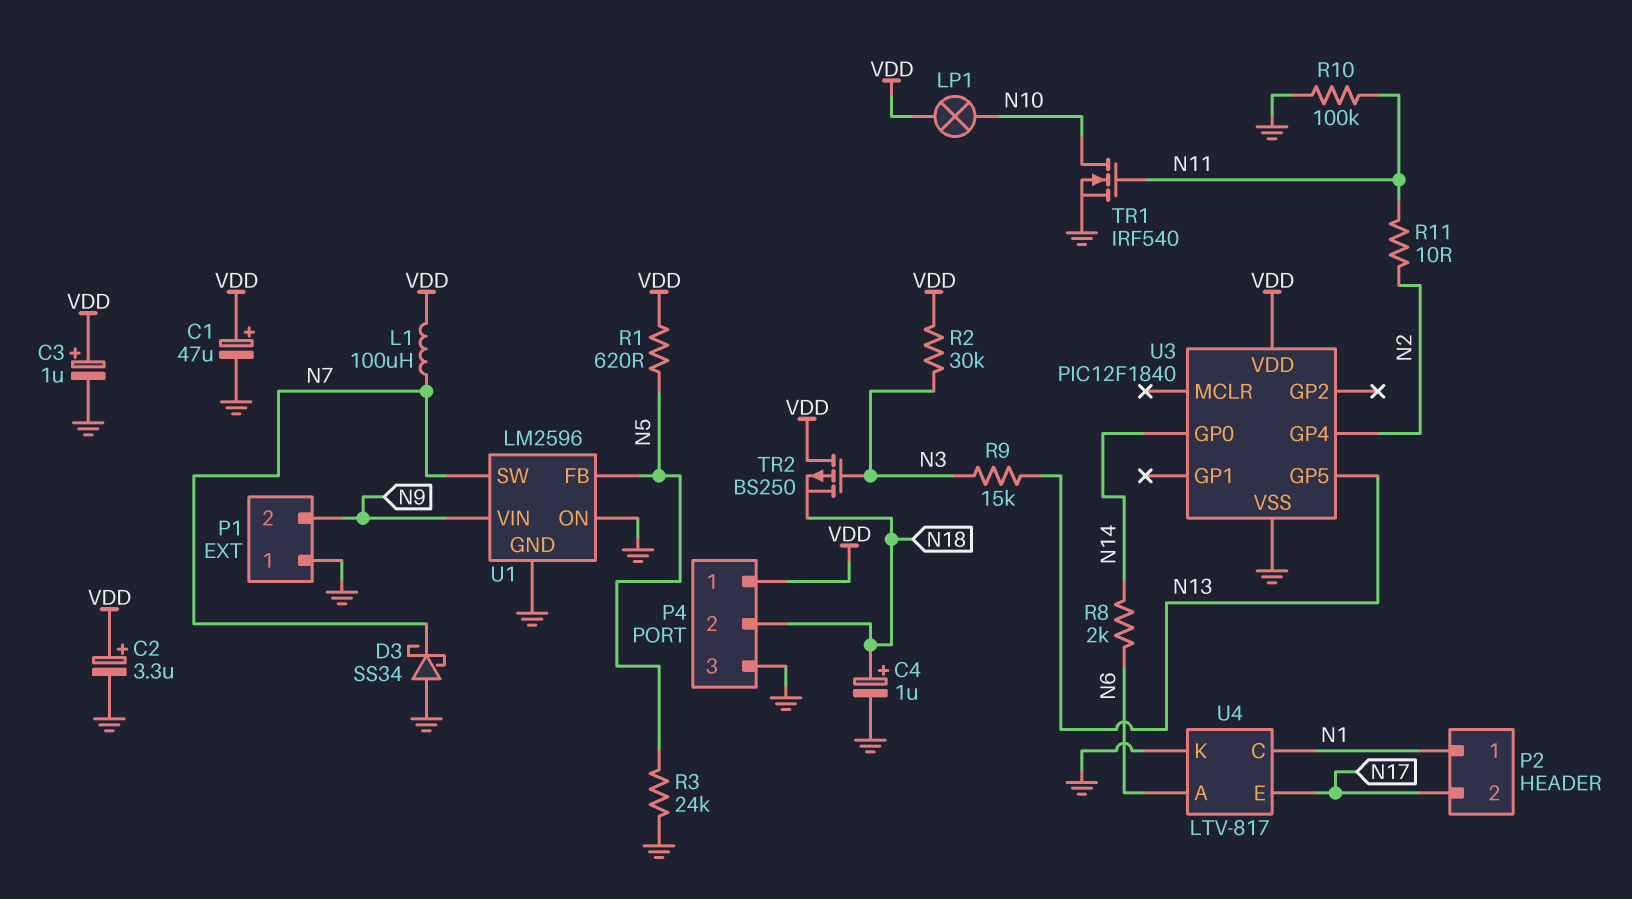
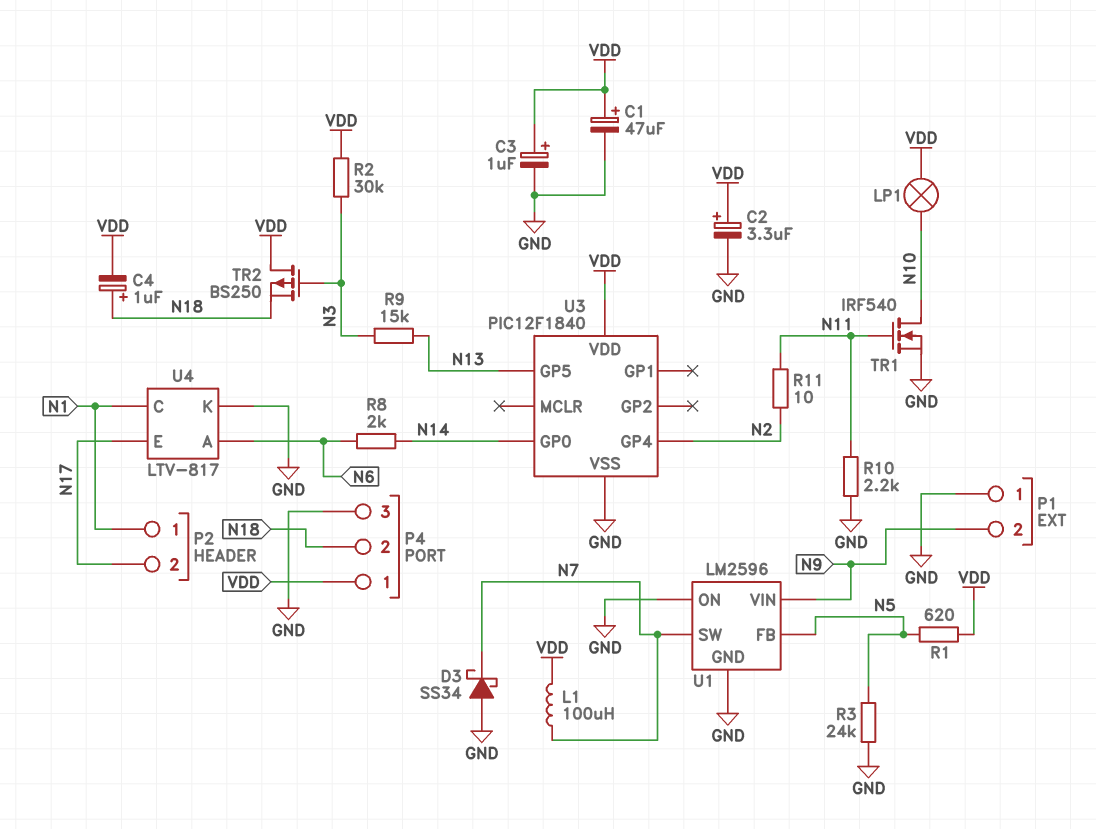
C4: 1uF (plus N18, minus GND) -> 1uF (plus N18, minus VDD)
R10: 100k (GND, N11) -> 2.2k (GND, N11)

